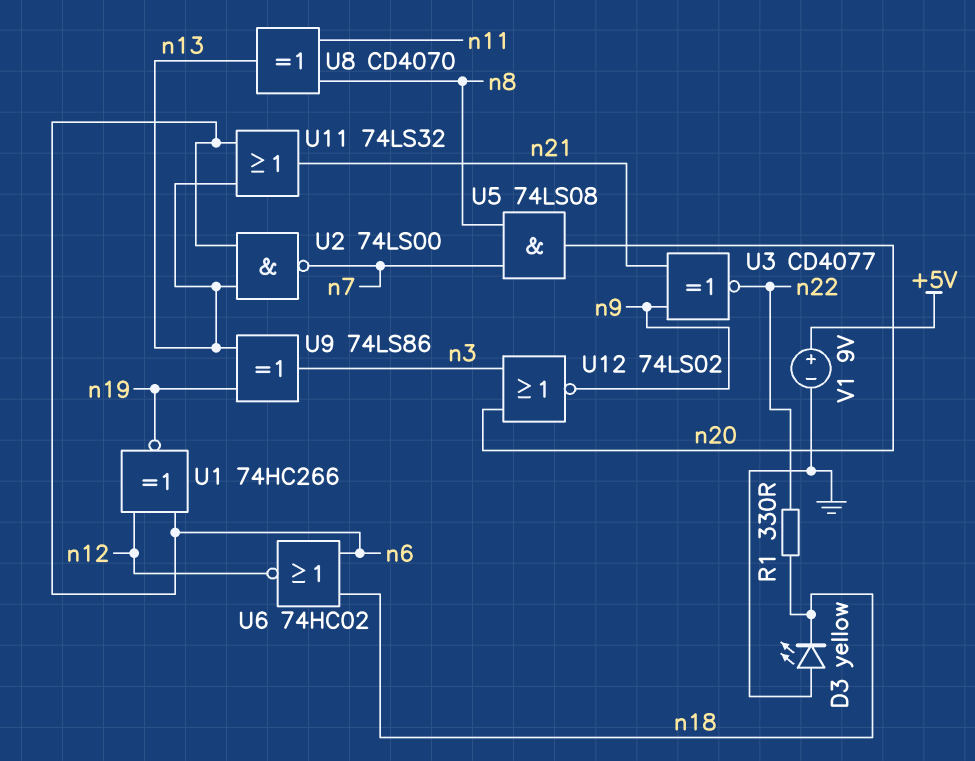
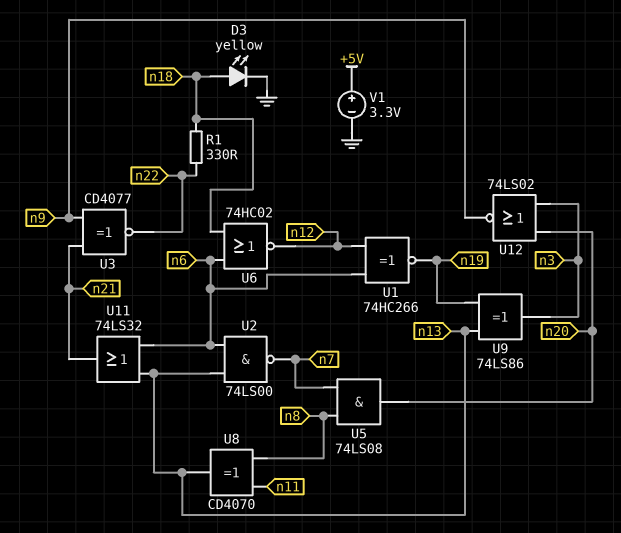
D3: LED yellow (A GND, K n18) -> LED yellow (A n18, K GND)
V1: 9V (plus +5V, minus GND) -> 3.3V (plus +5V, minus GND)

